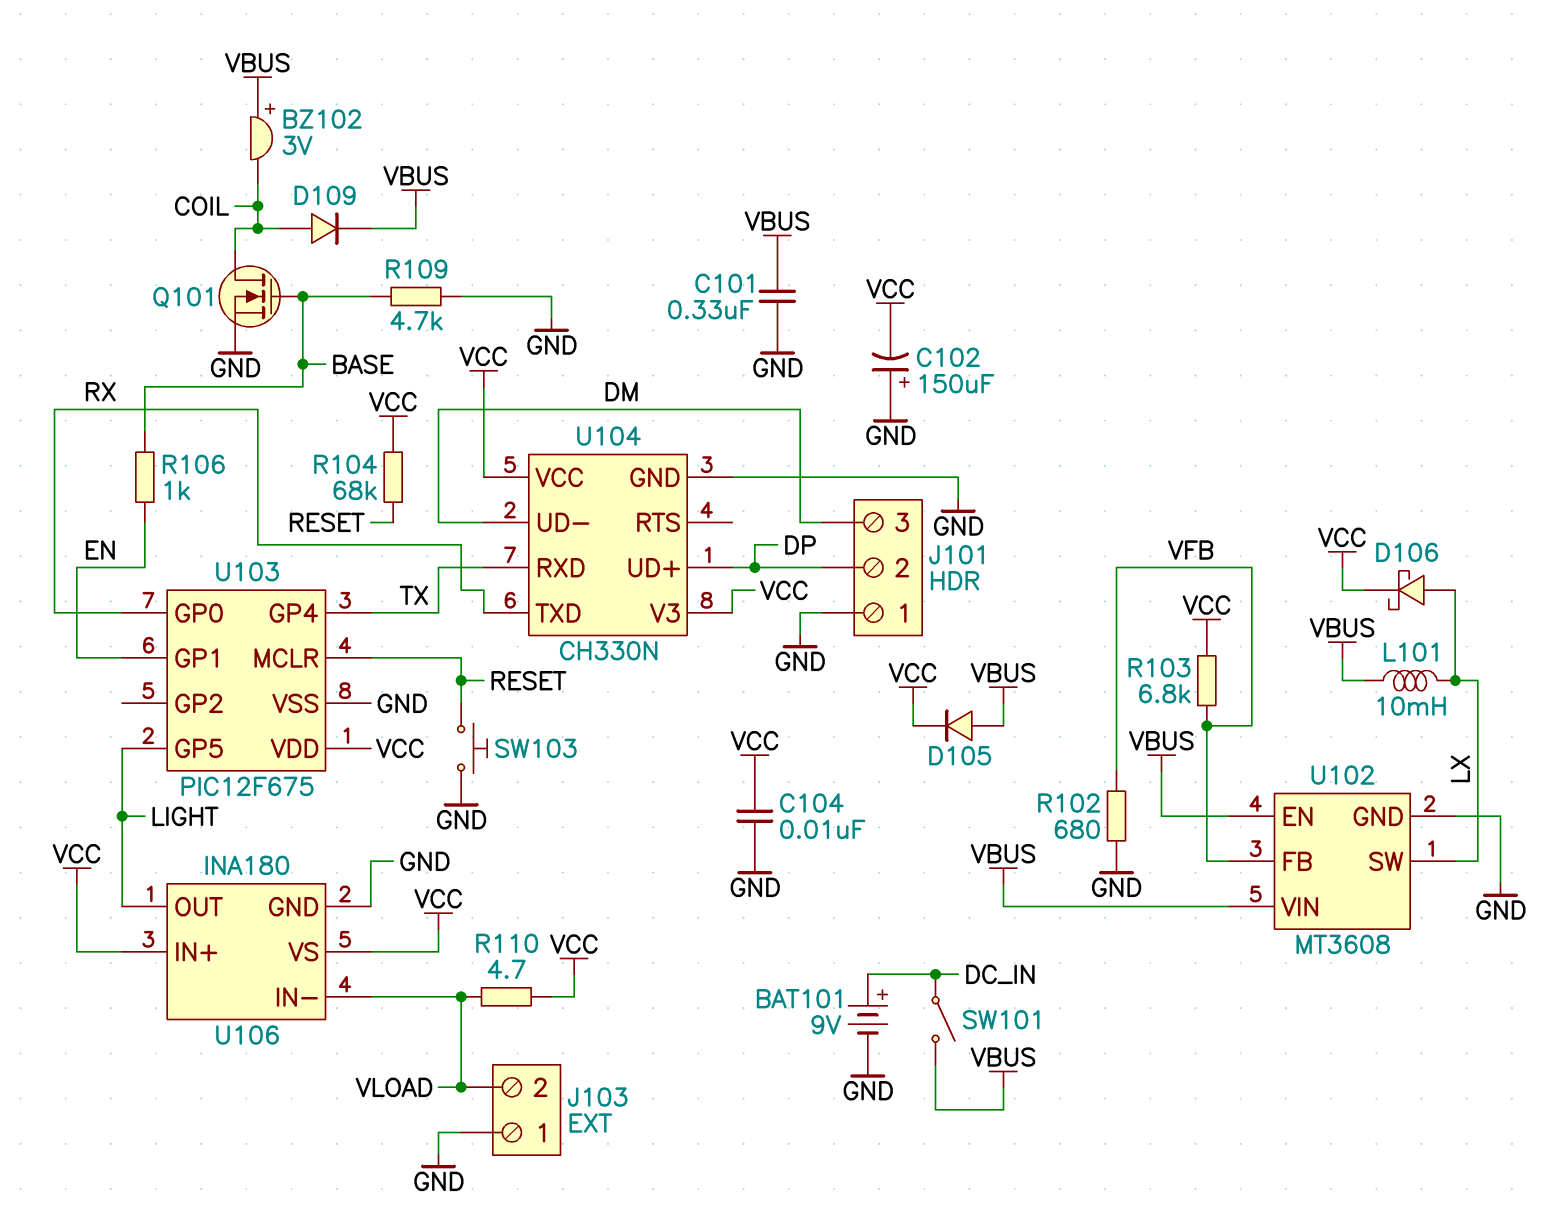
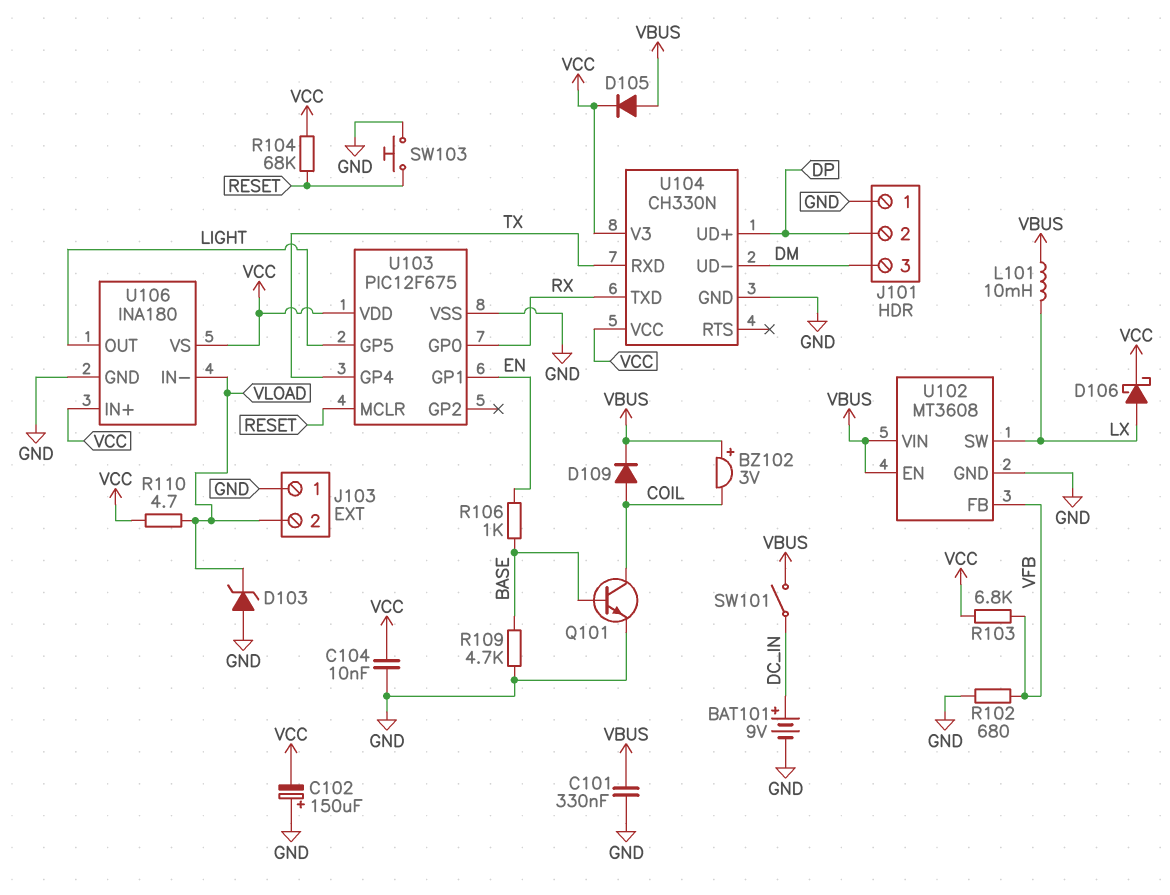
D103: none -> zener (A GND, K VLOAD)
Q101: NMOS (G BASE, D COIL, S GND) -> NPN (B BASE, C COIL, E GND)

